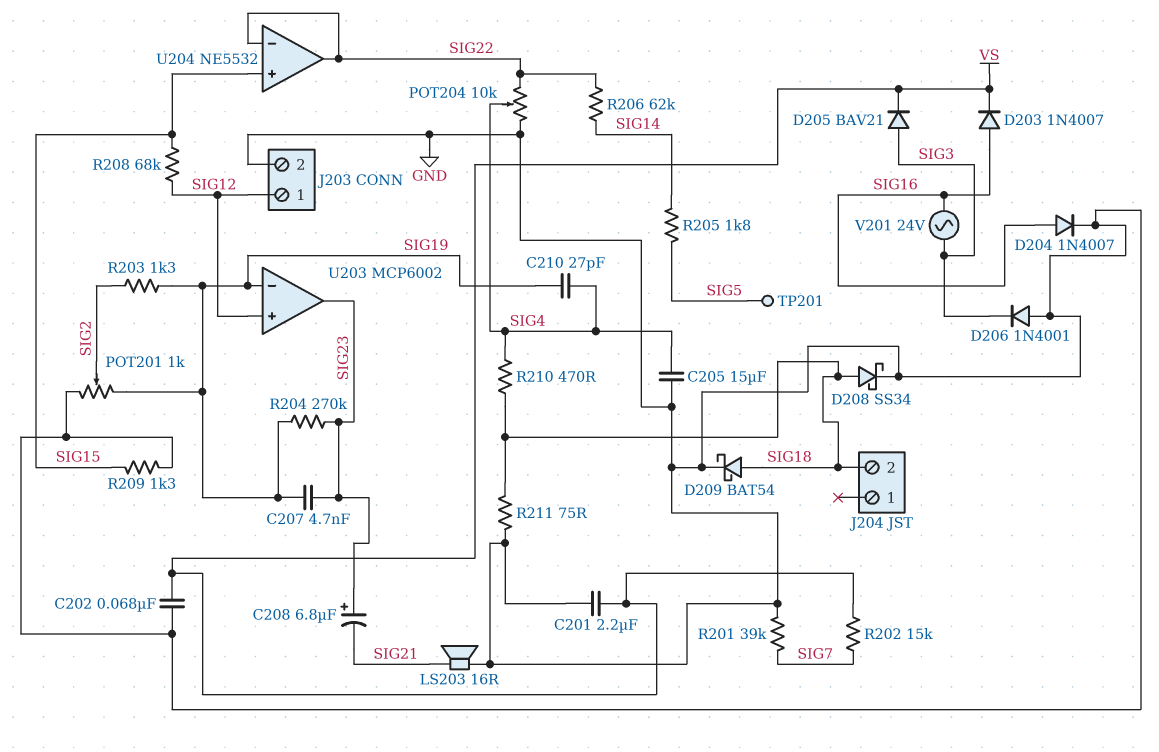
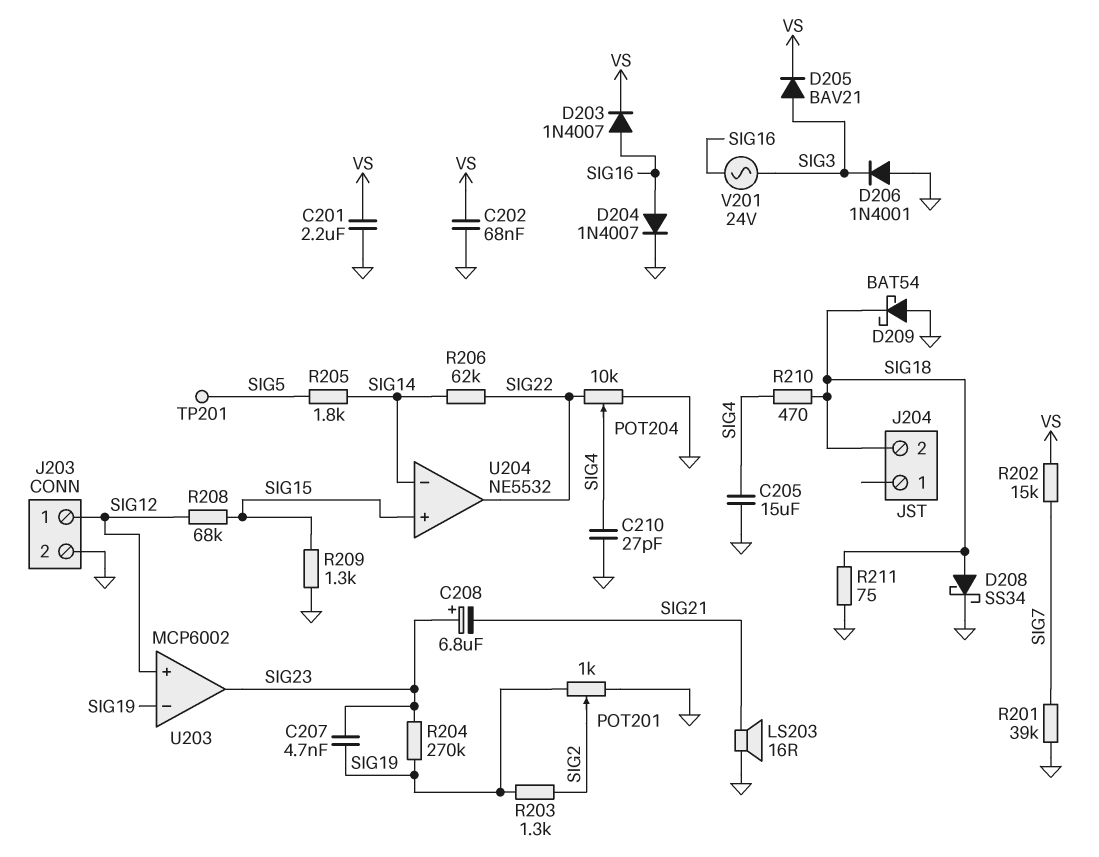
C210: 27pF (SIG4, SIG19) -> 27pF (GND, SIG4)
D209: schottky BAT54 (A SIG18, K GND) -> schottky BAT54 (A GND, K SIG18)
U204 pin in-: SIG22 -> SIG14

